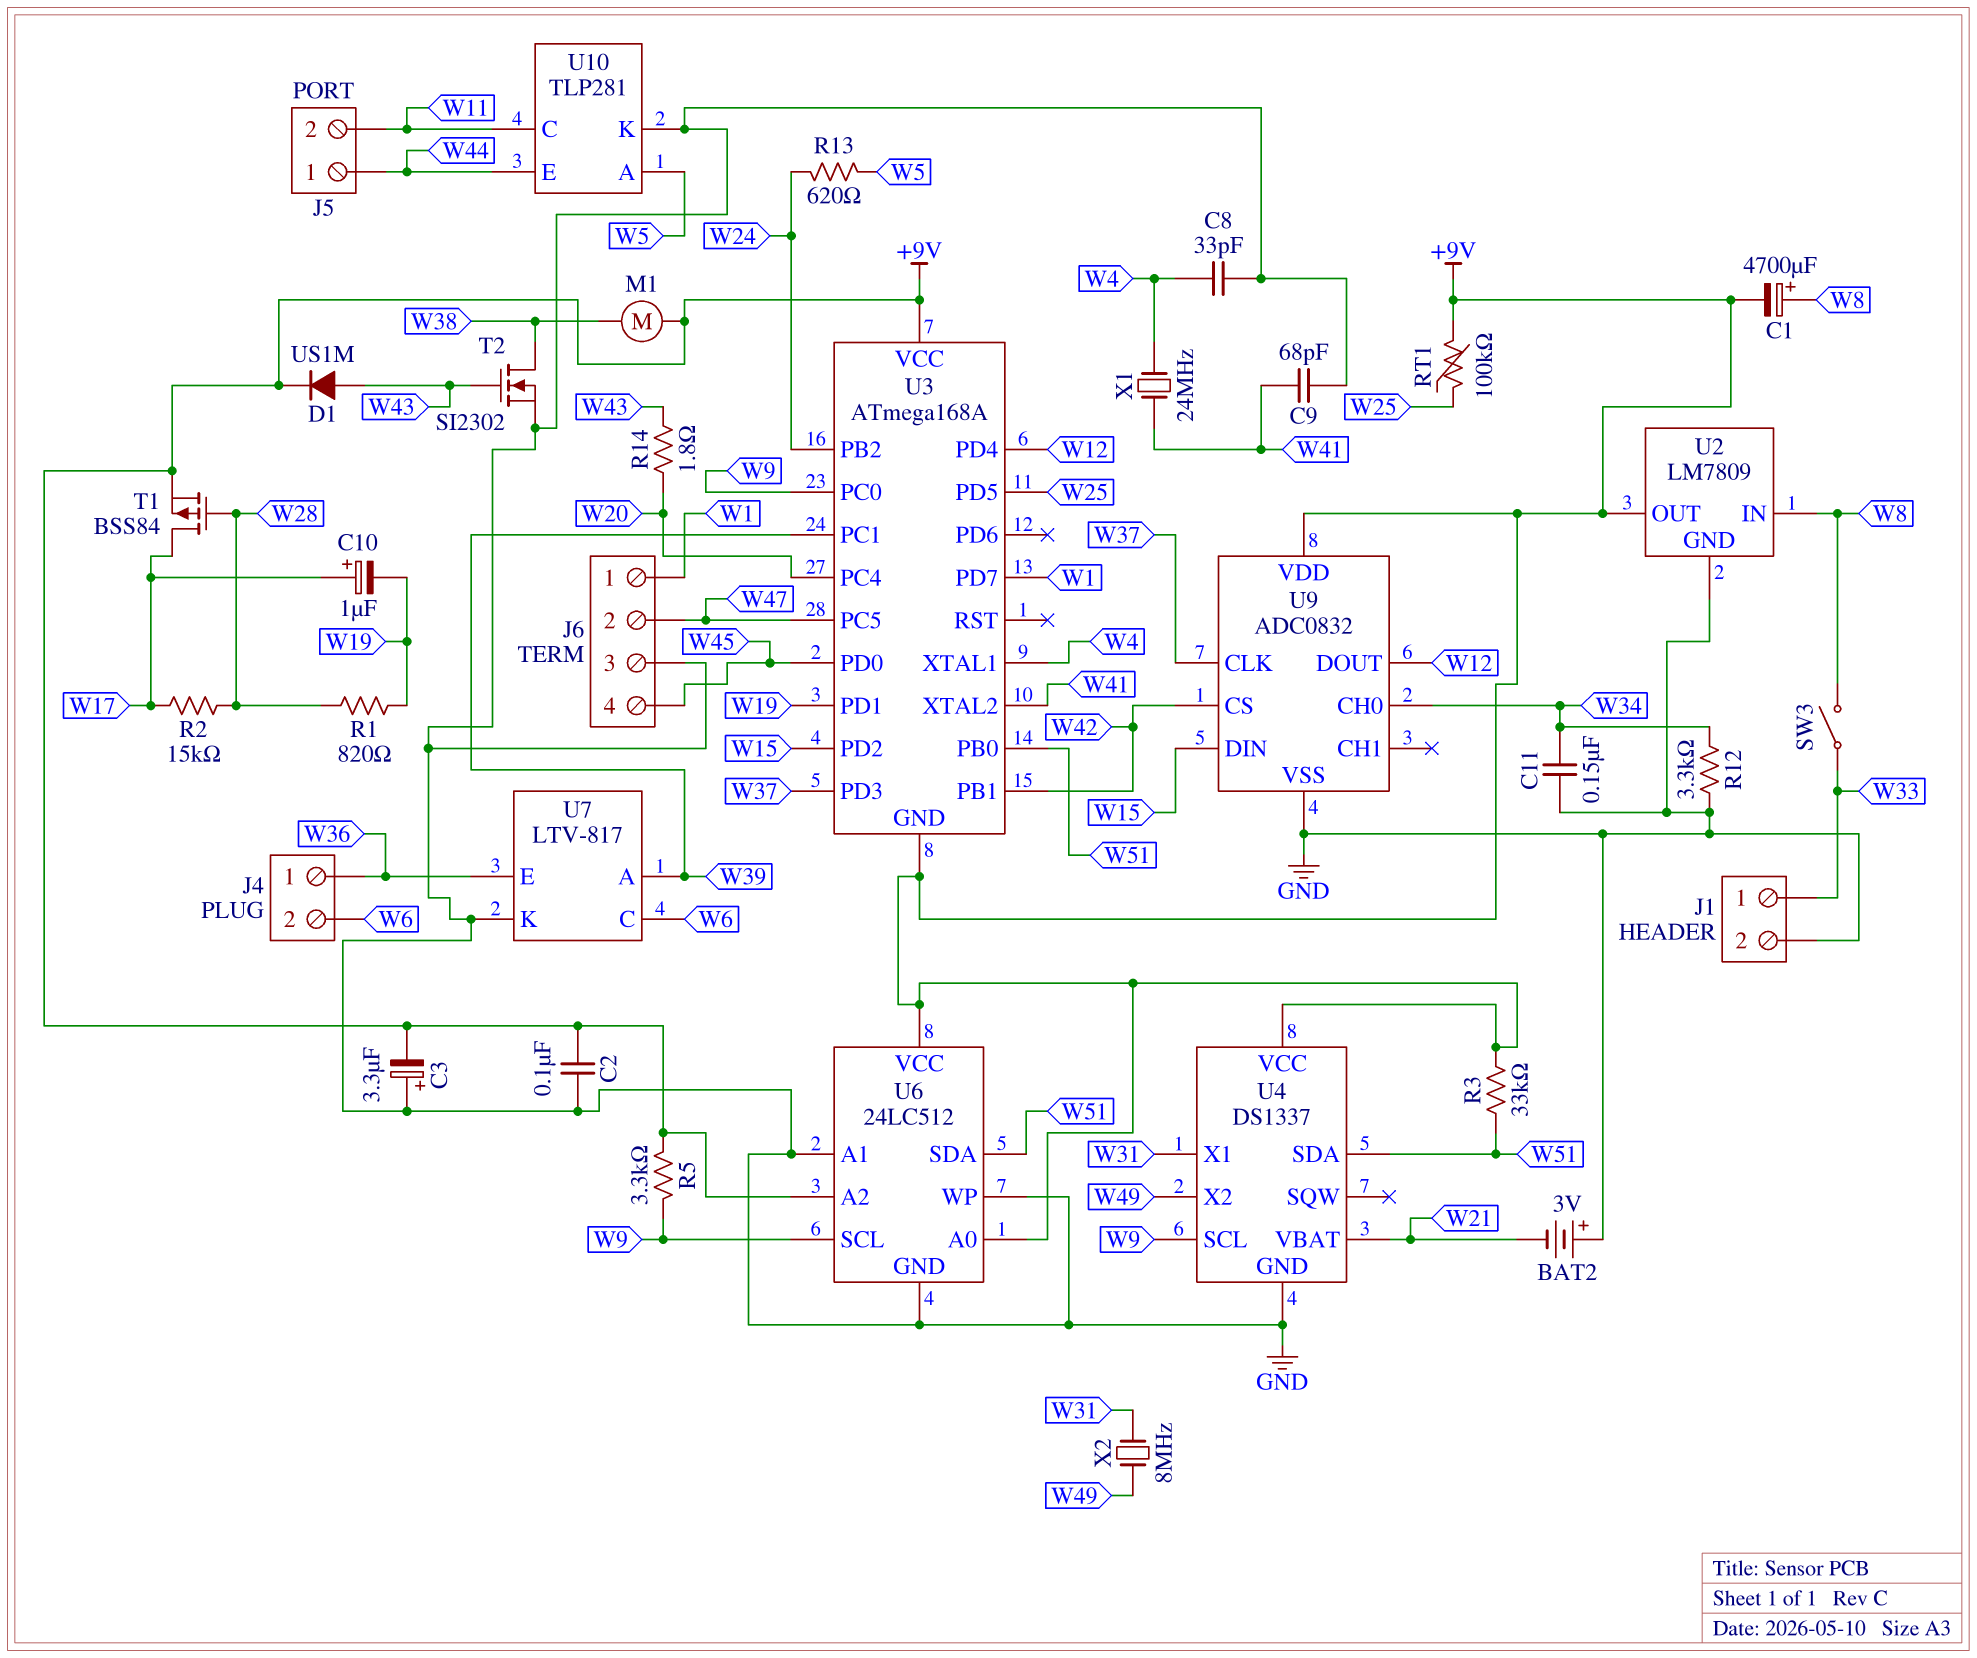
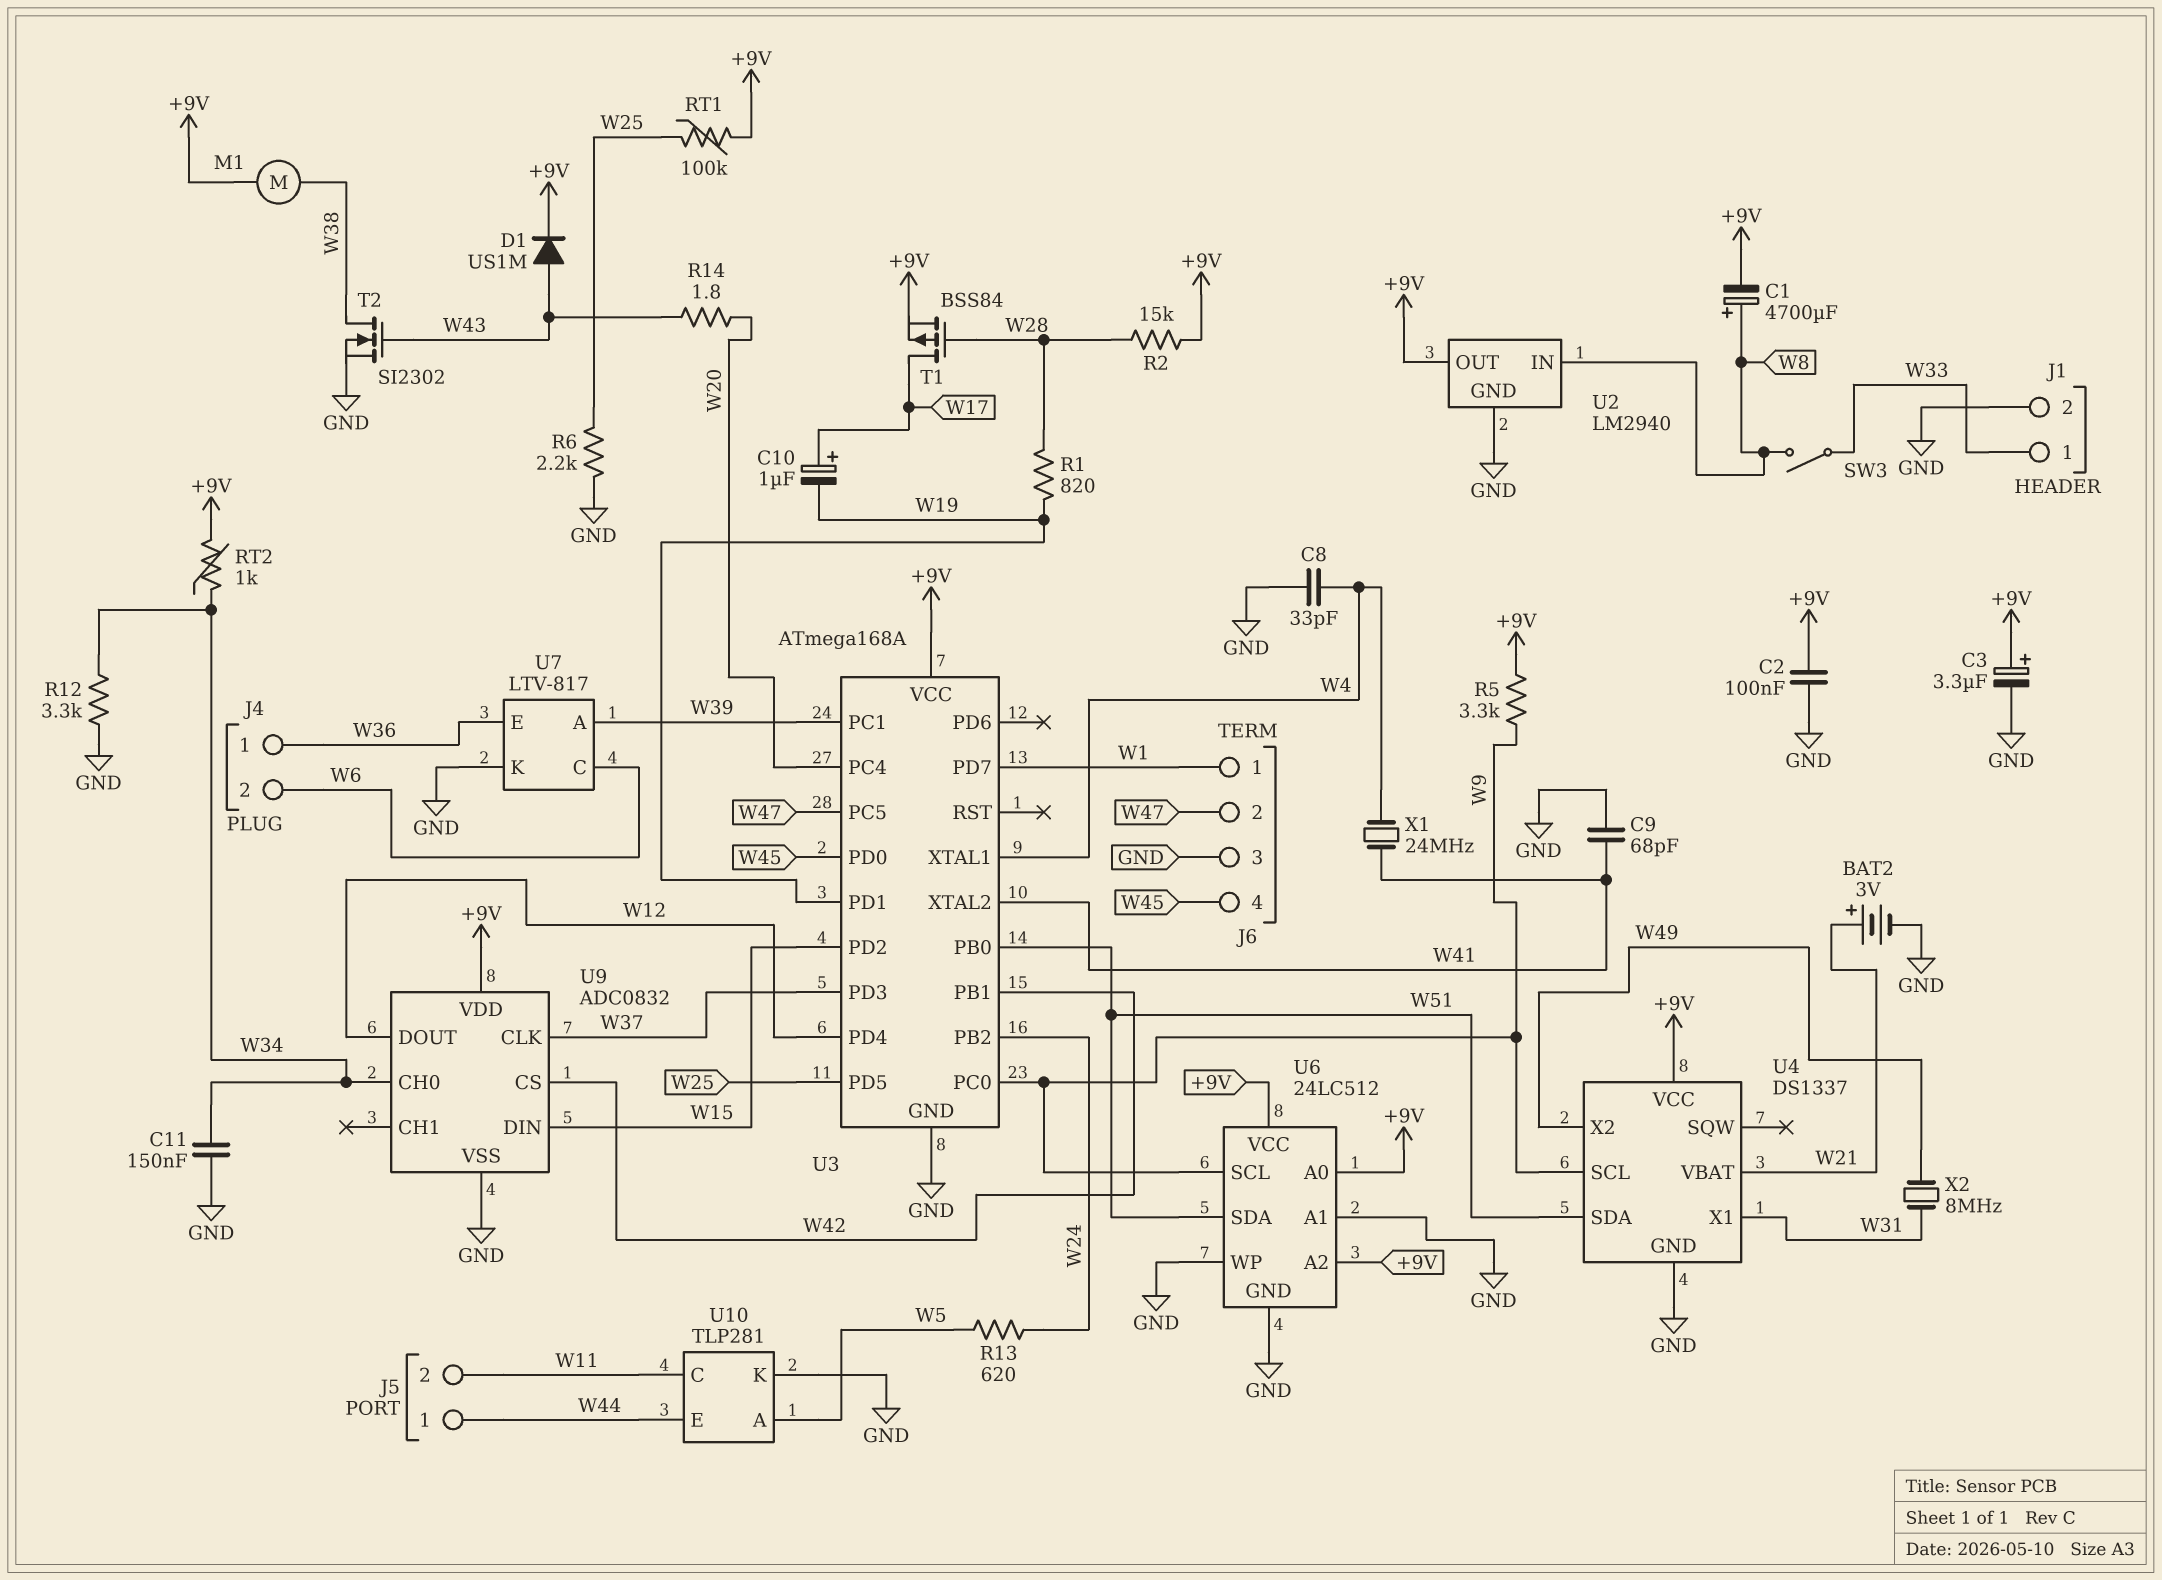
BAT2: 3V (plus GND, minus W21) -> 3V (plus W21, minus GND)
C3: 3.3uF (plus GND, minus +9V) -> 3.3uF (plus +9V, minus GND)
R2: 15k (W17, W28) -> 15k (+9V, W28)
R3: 33k (+9V, W51) -> none
R6: none -> 2.2k (GND, W25)
RT2: none -> 1k (+9V, W34)
U2: LM7809 -> LM2940
U3 pin GND: +9V -> GND

